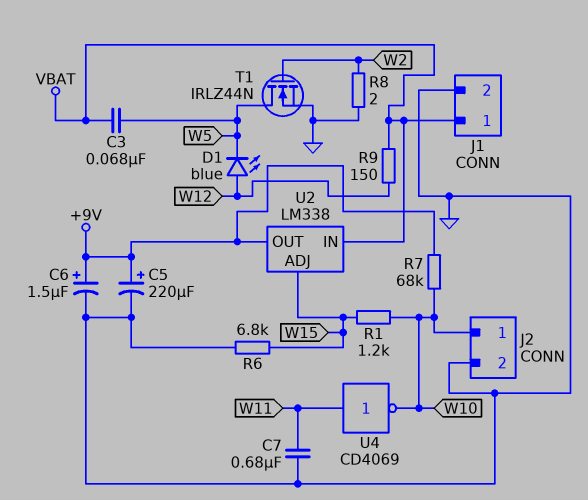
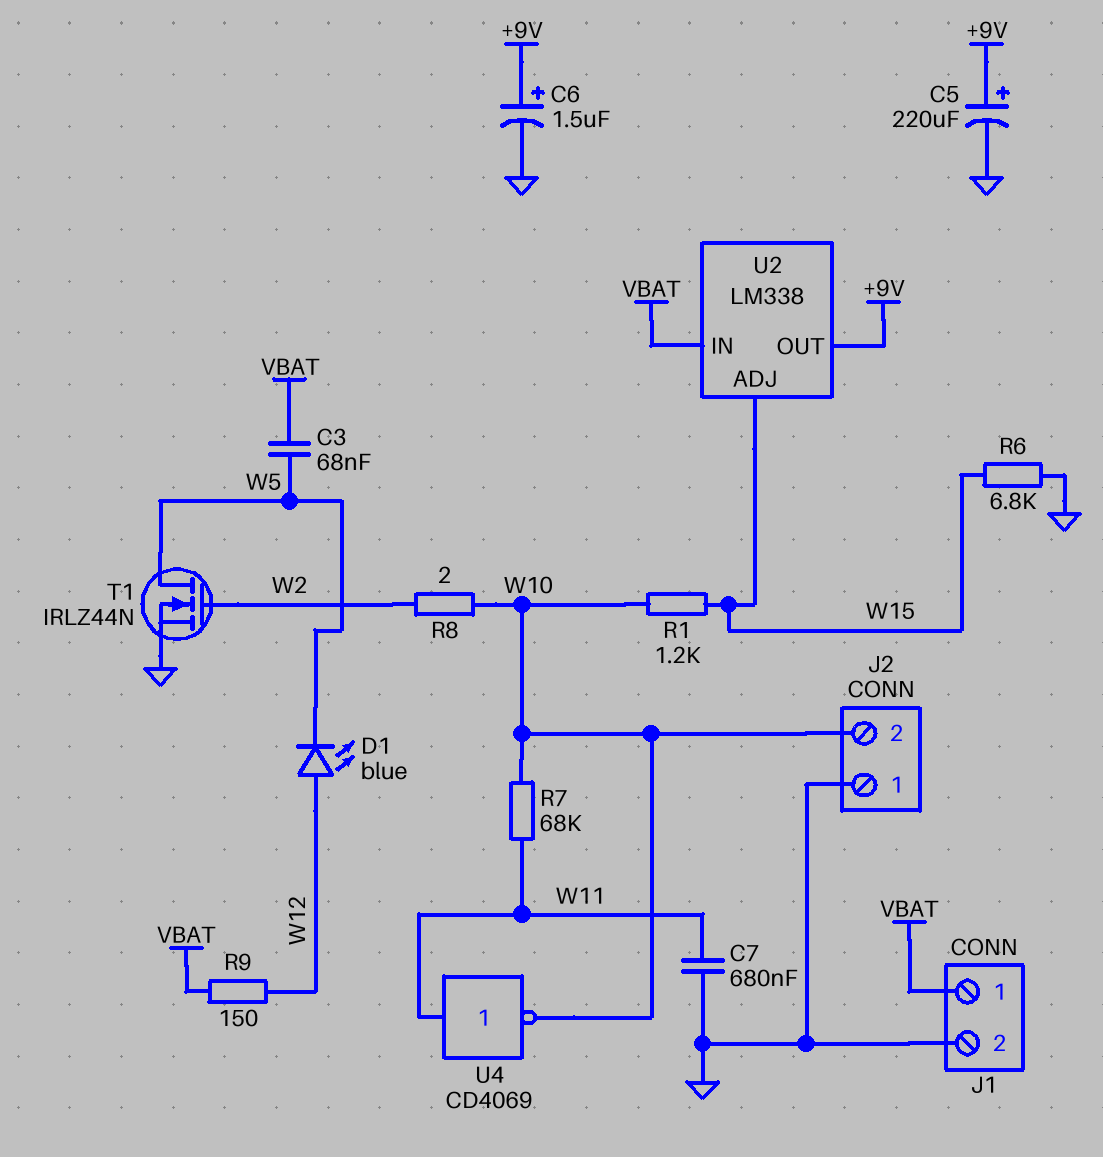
J2 pin 1: W10 -> GND
J2 pin 2: GND -> W10
R7: 68k (+9V, W10) -> 68k (W10, W11)
R8: 2 (GND, W2) -> 2 (W2, W10)

